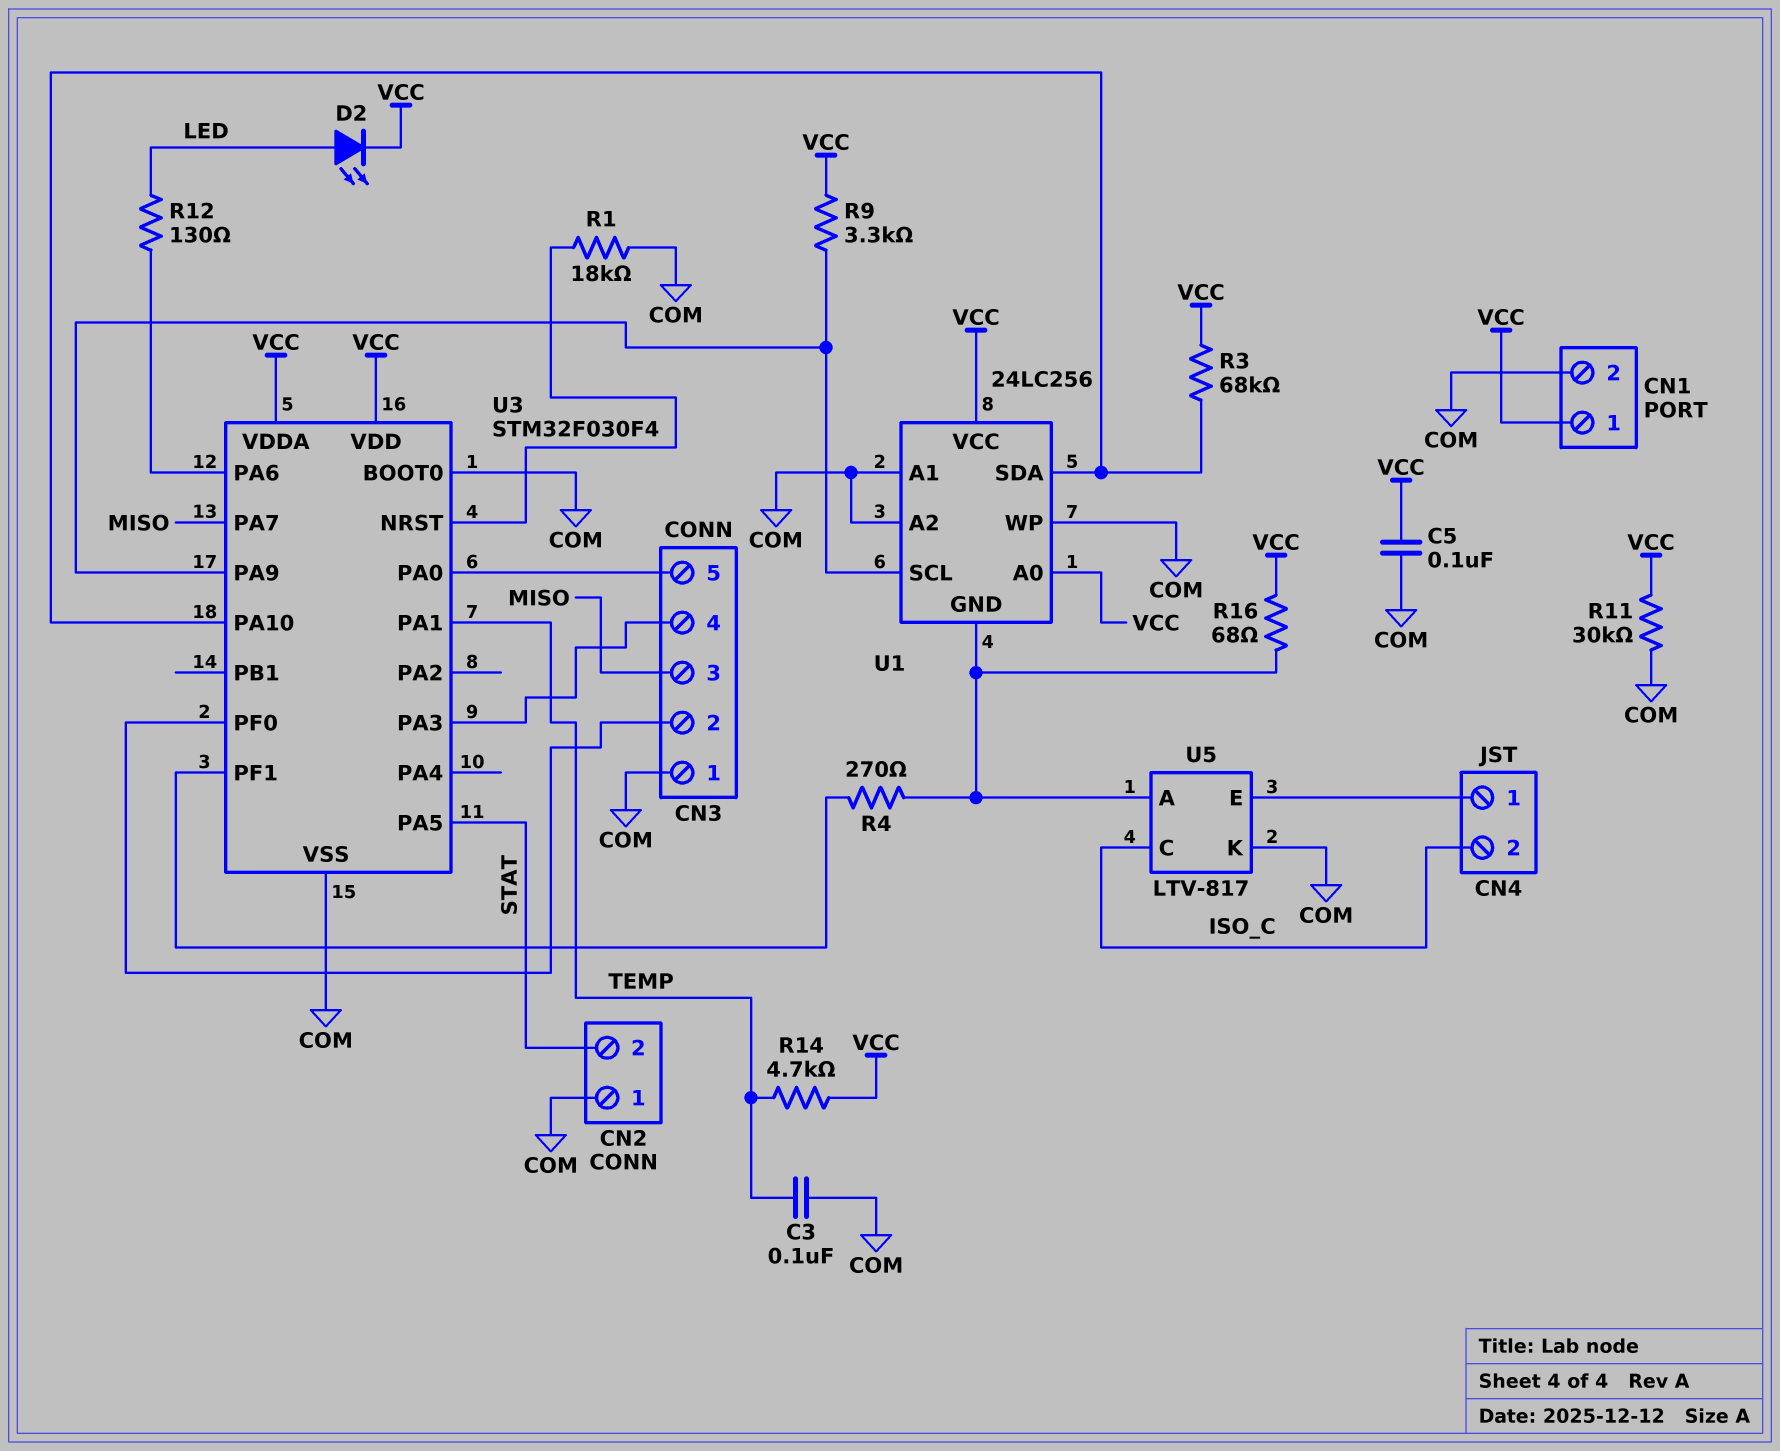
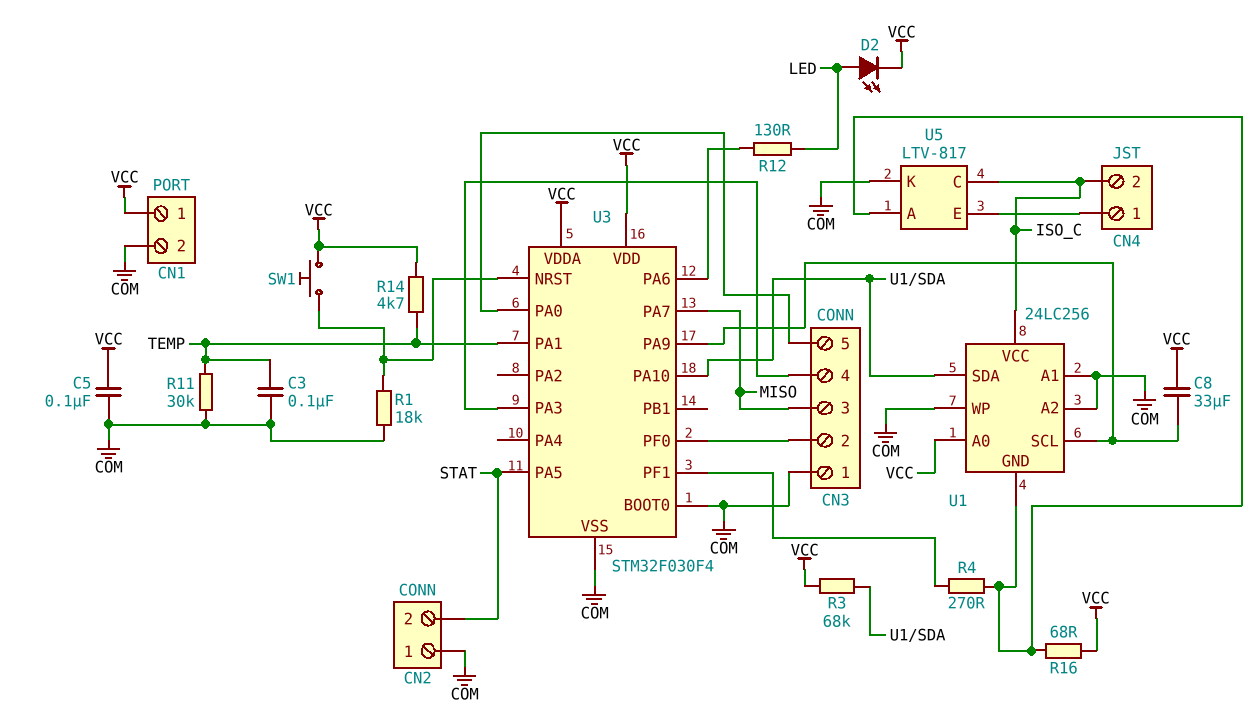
C8: none -> 33uF (U1/SCL, VCC)
R9: 3.3k (U1/SCL, VCC) -> none
R11: 30k (COM, VCC) -> 30k (COM, TEMP)
SW1: none -> button (U3/NRST, VCC)
U1 pin VCC: VCC -> ISO_C

